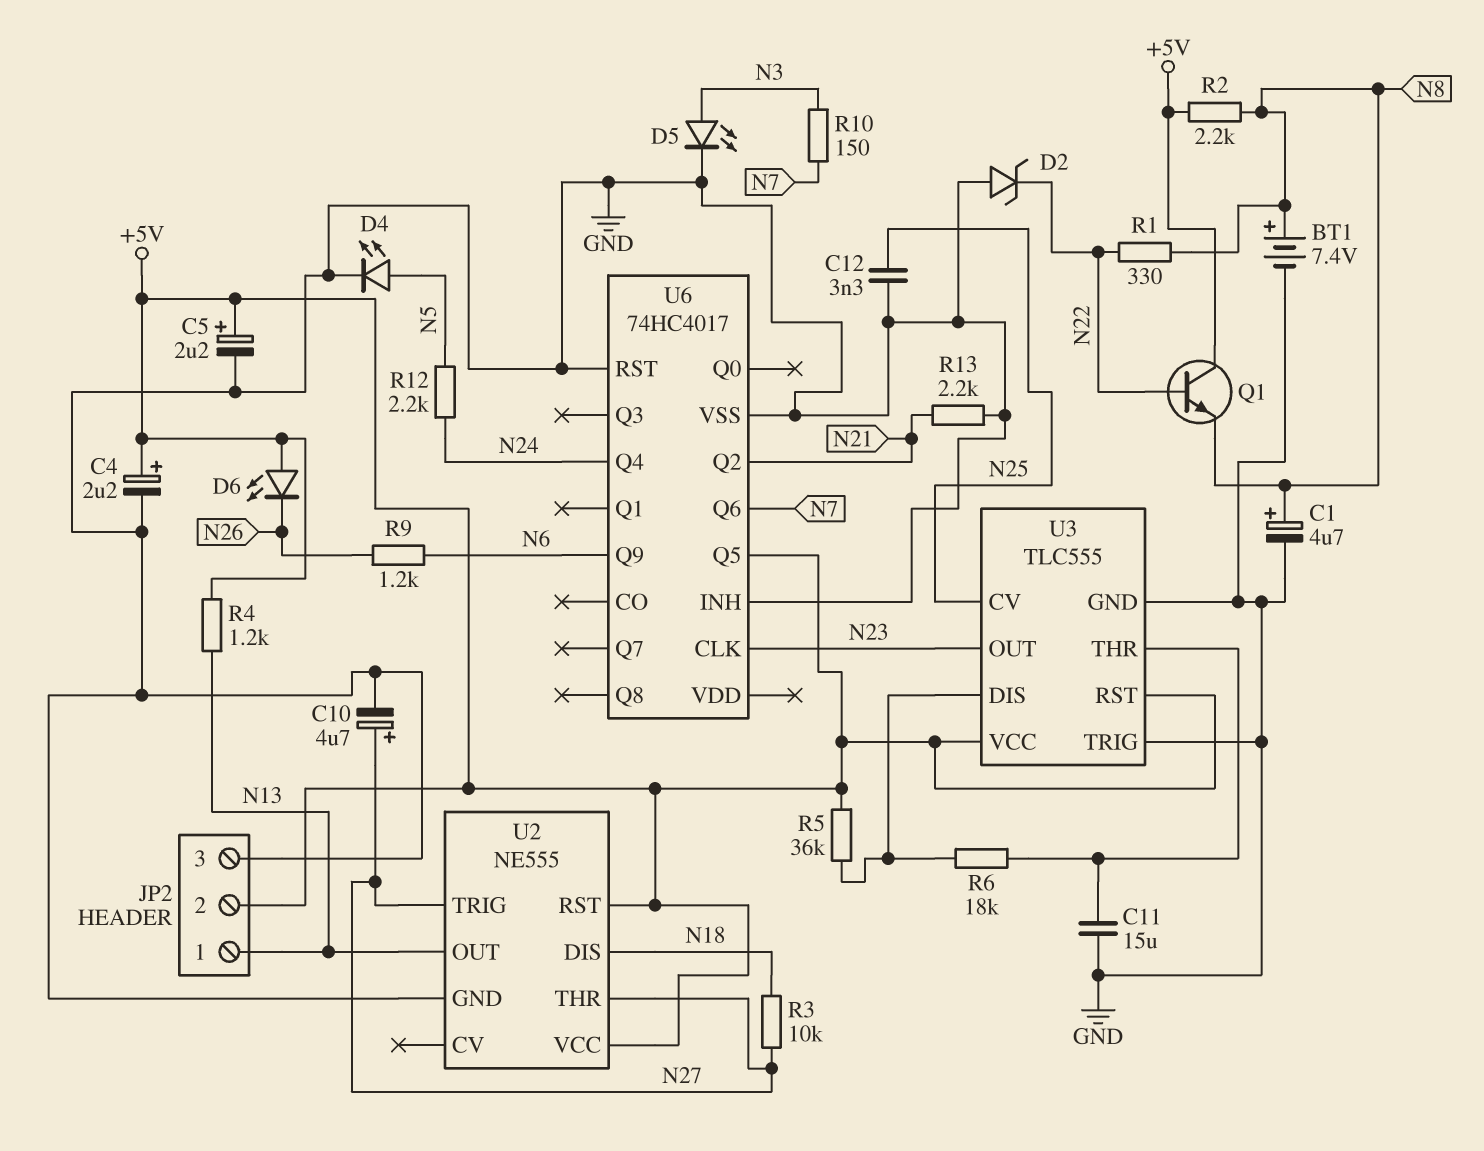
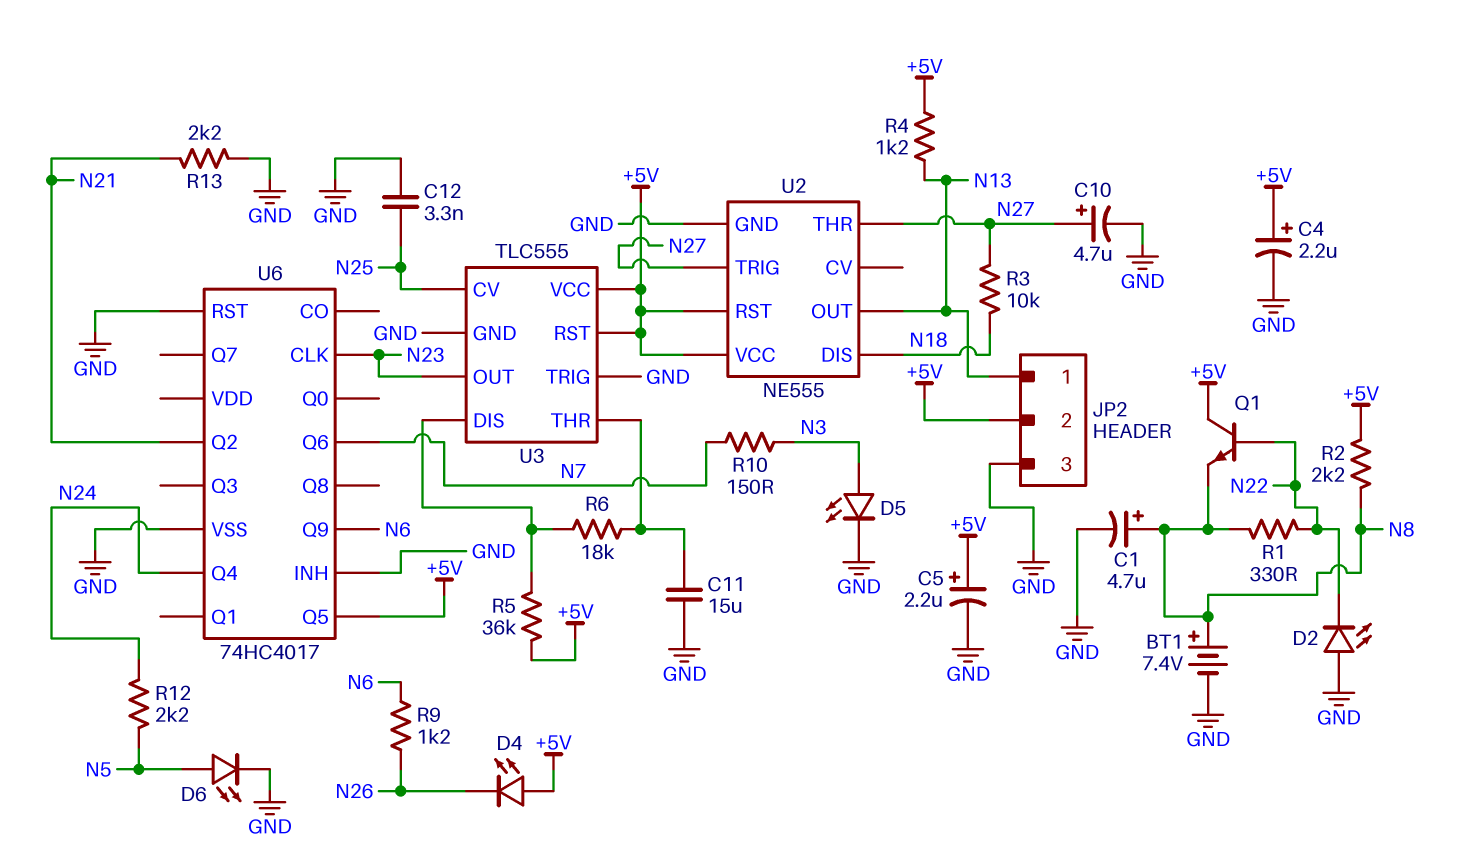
D2: zener (A GND, K N22) -> LED (A GND, K N22)
D4: LED (A N5, K GND) -> LED (A +5V, K N26)
D6: LED (A +5V, K N26) -> LED (A N5, K GND)

